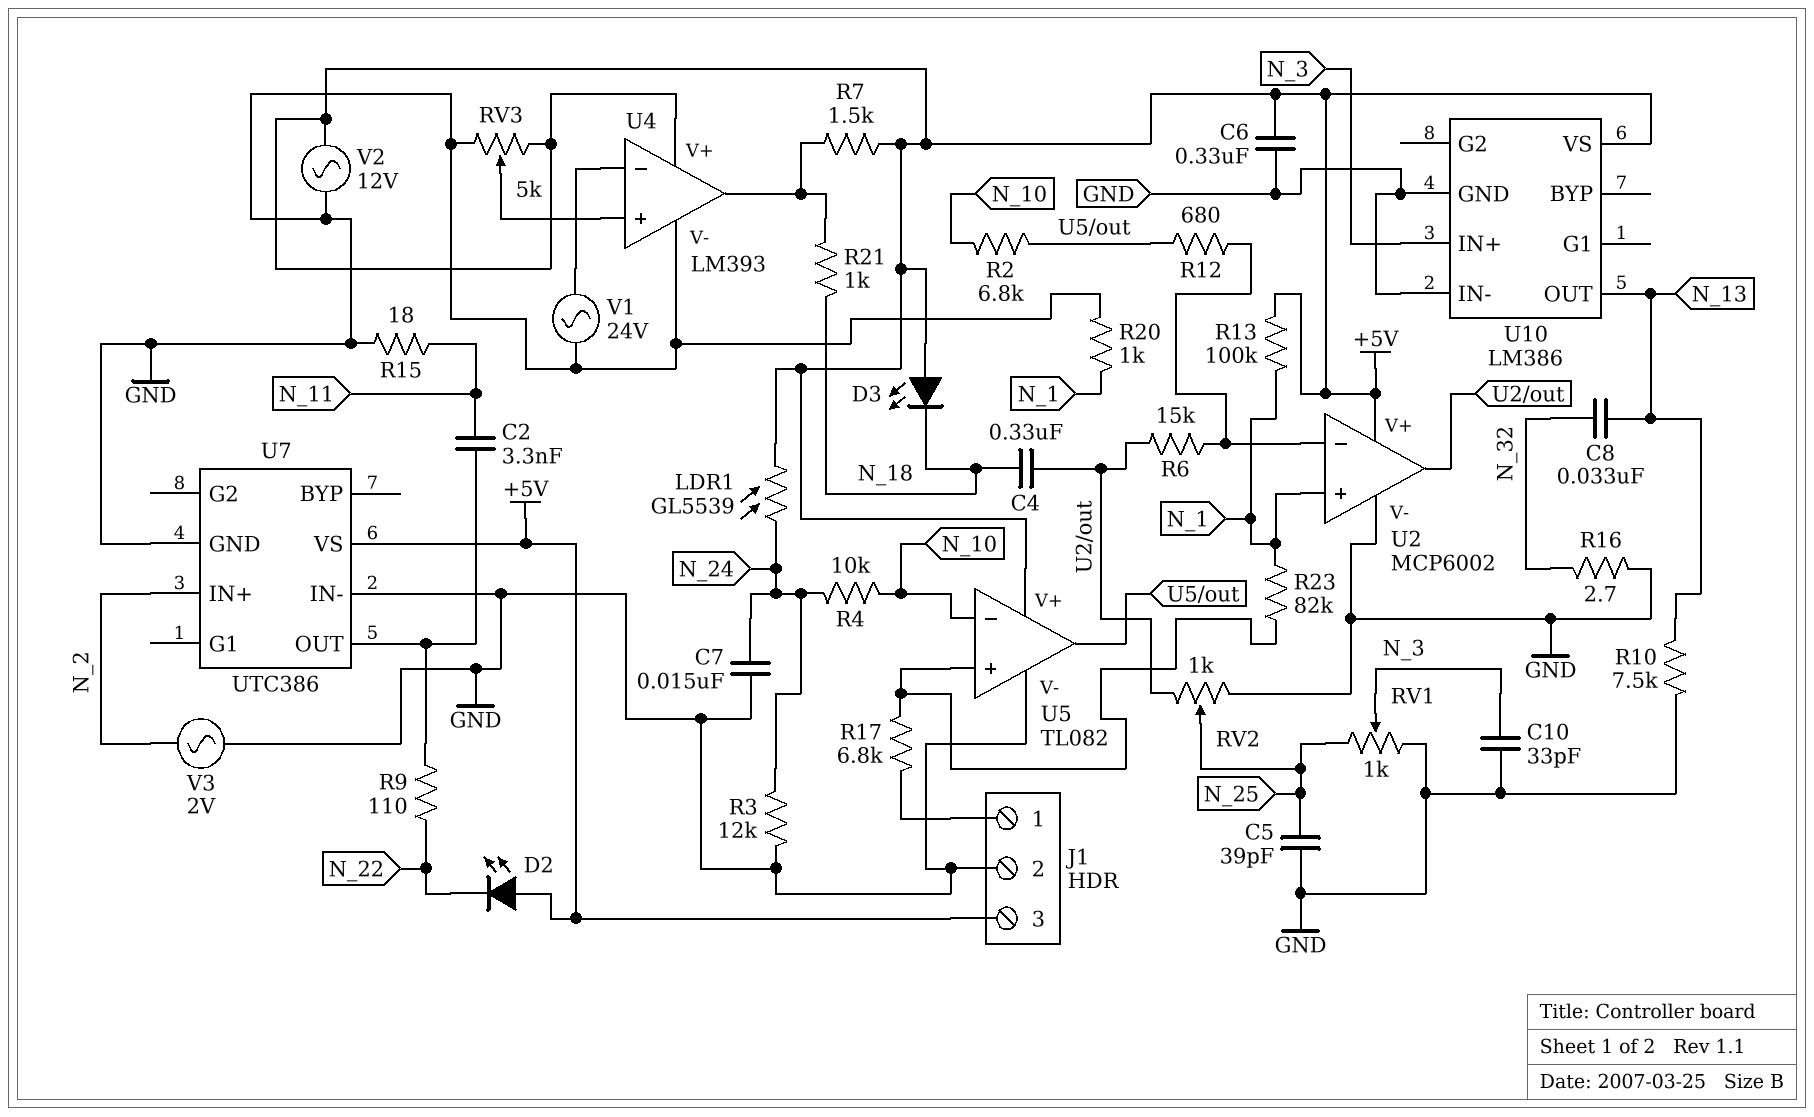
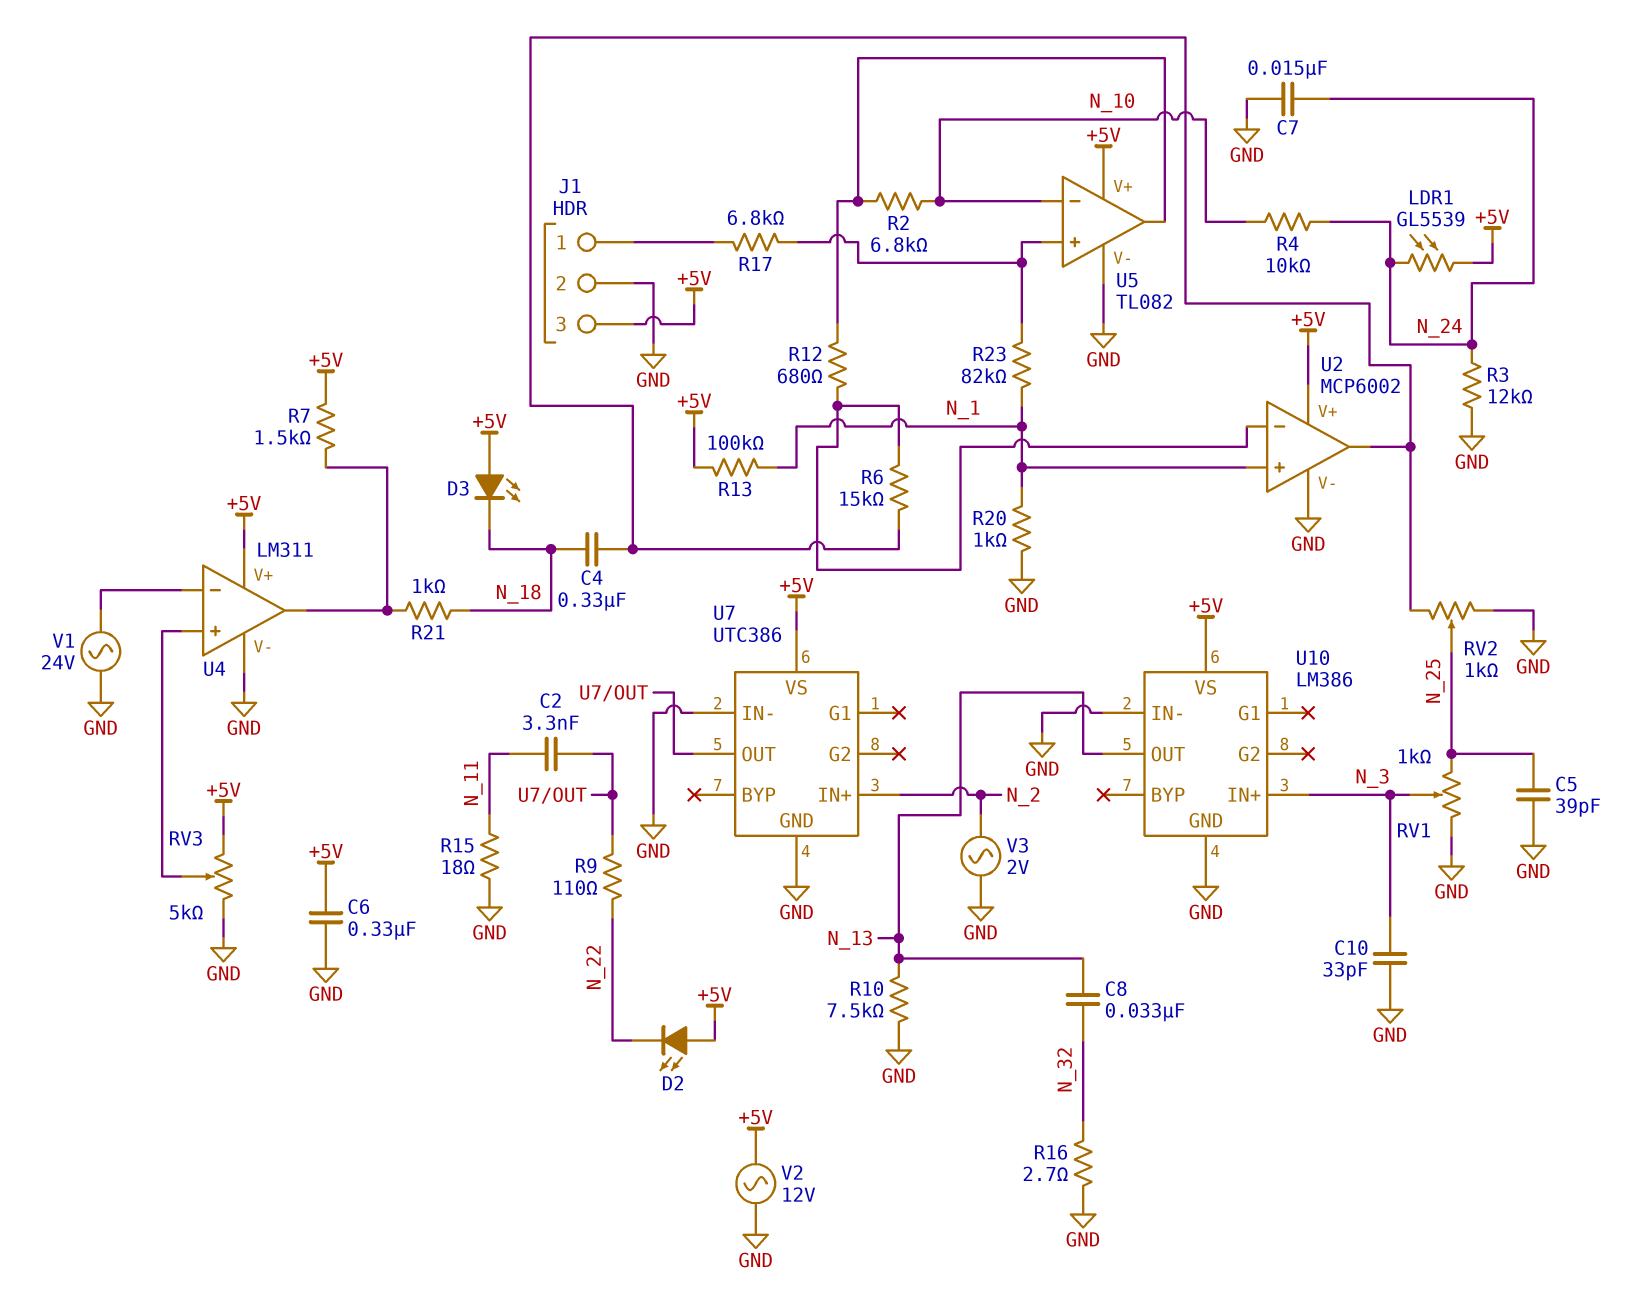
U4: LM393 -> LM311

